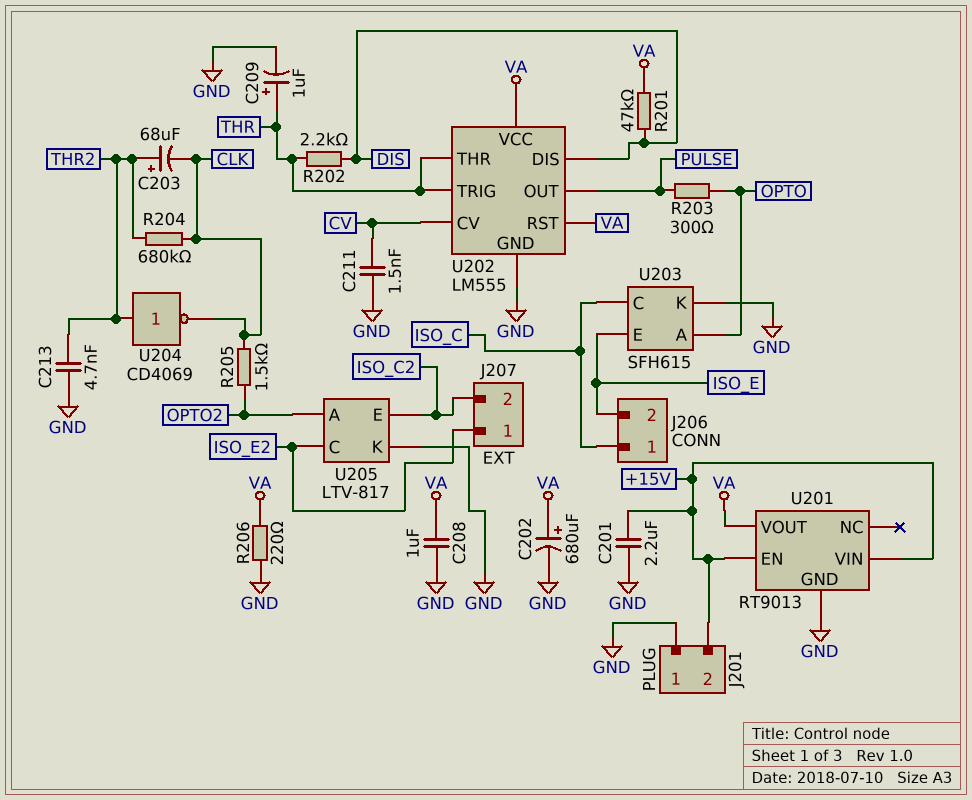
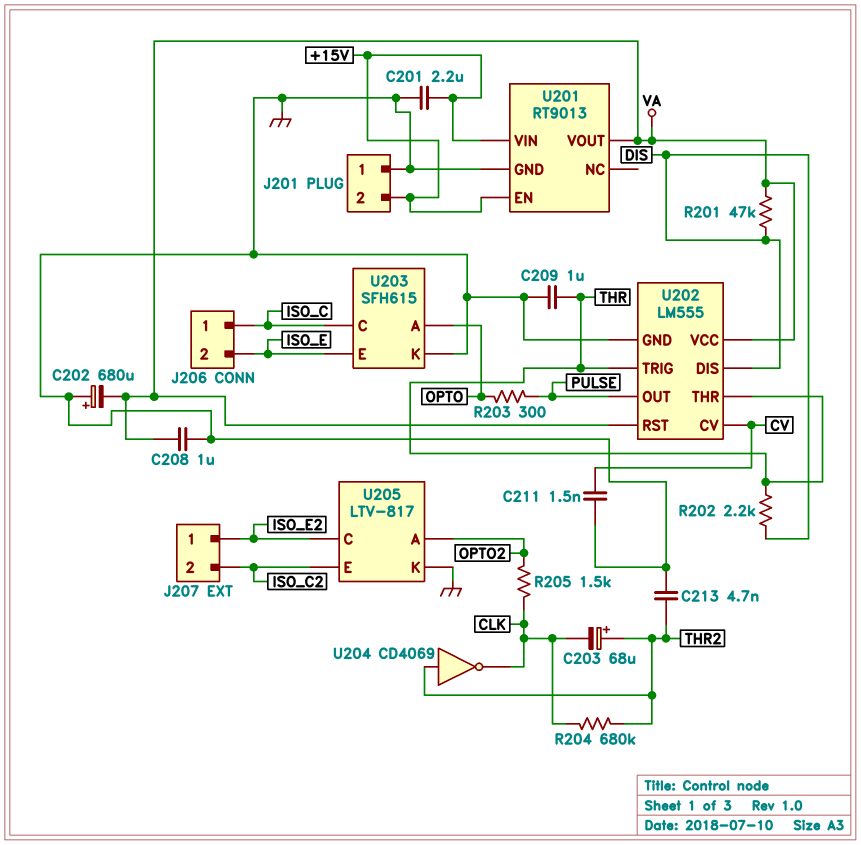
C202: 680uF (plus VA, minus GND) -> 680uF (plus GND, minus VA)
C209: 1uF (plus THR, minus GND) -> 1uF (GND, THR)
R206: 220 (GND, VA) -> none

